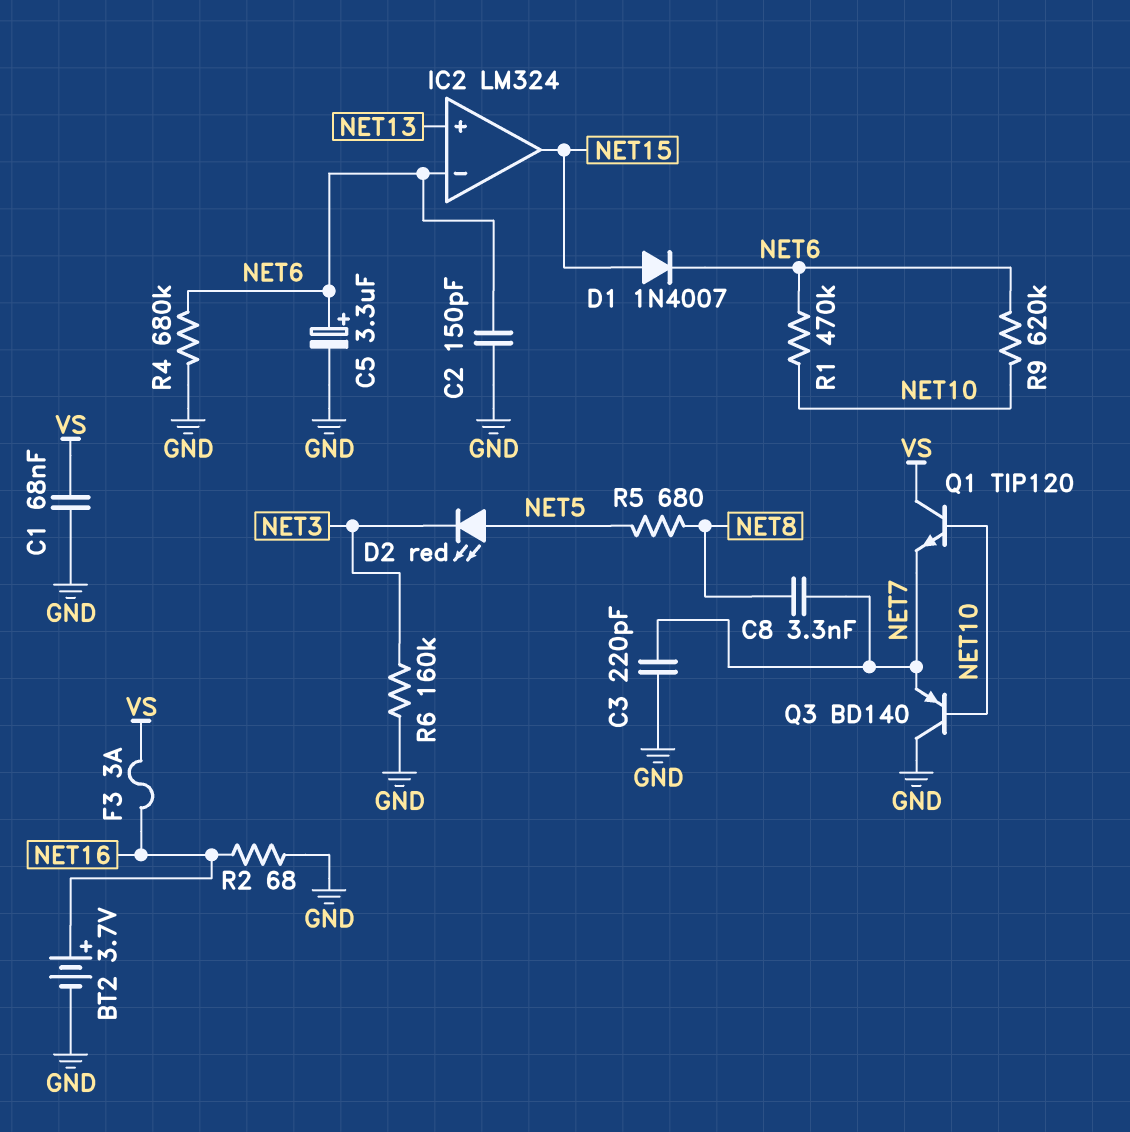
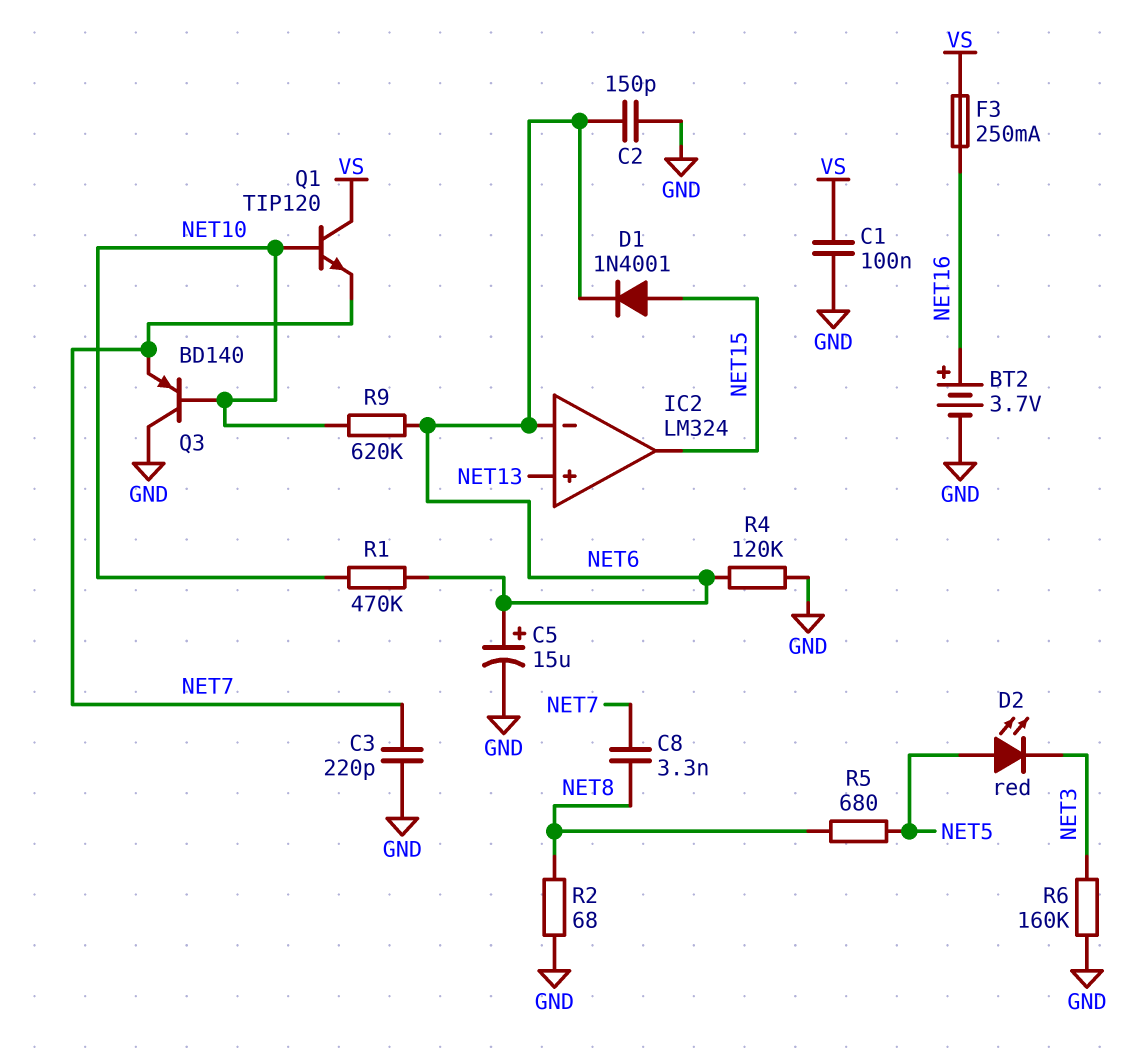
C1: 68nF (GND, VS) -> 100nF (GND, VS)
C5: 3.3uF (plus NET6, minus GND) -> 15uF (plus NET6, minus GND)
D1: diode 1N4007 (A NET15, K NET6) -> diode 1N4001 (A NET15, K NET6)
F3: 3A (NET16, VS) -> 250mA (NET16, VS)
R2: 68 (GND, NET16) -> 68 (GND, NET8)
R4: 680k (GND, NET6) -> 120k (GND, NET6)

